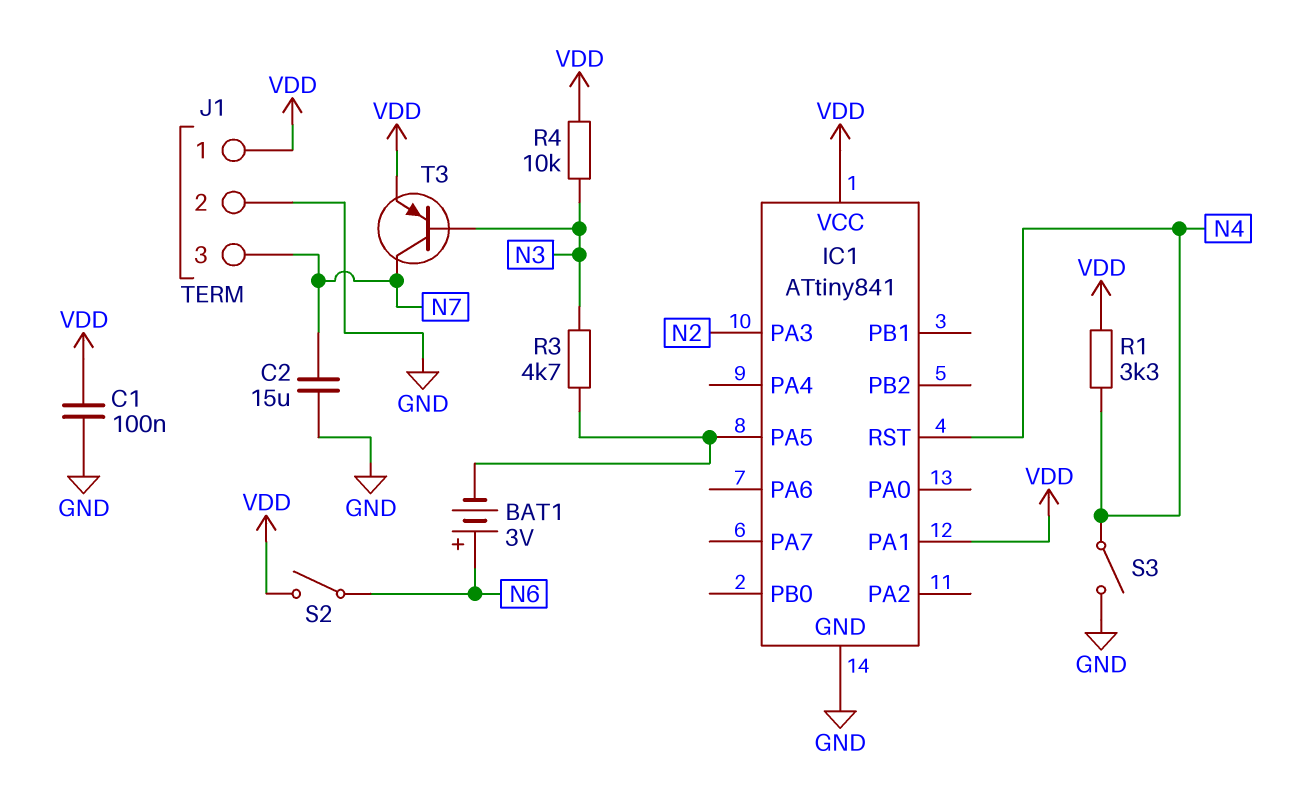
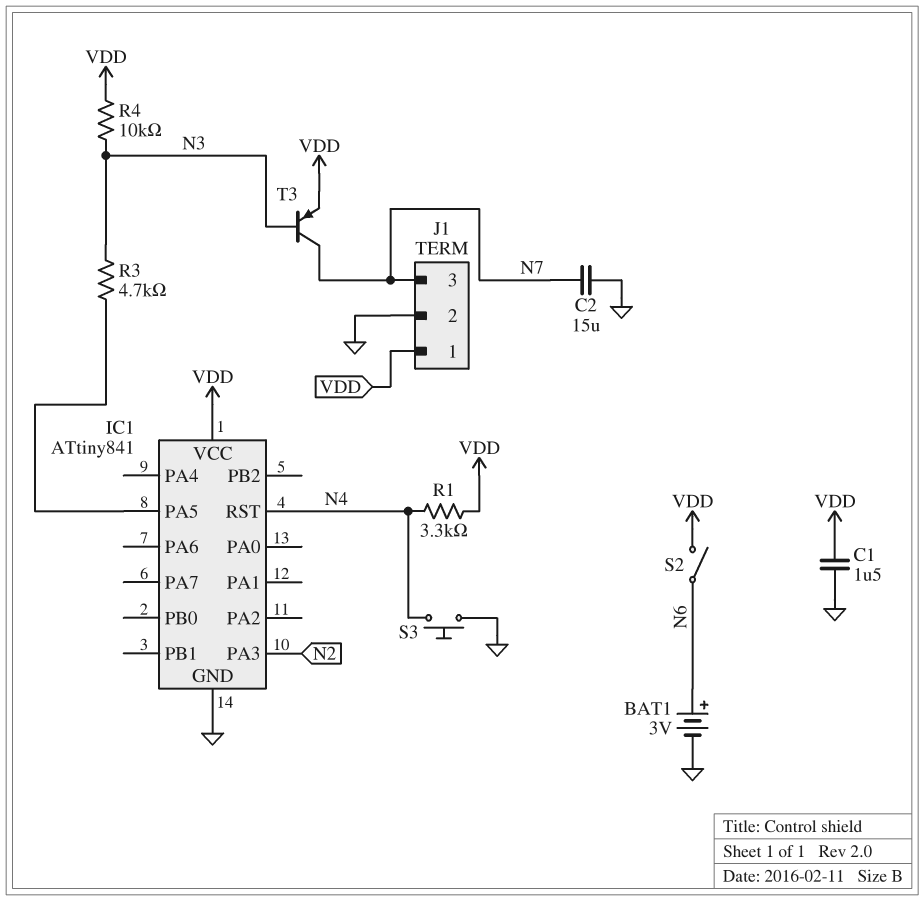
BAT1: 3V (plus N6, minus IC1/PA5) -> 3V (plus N6, minus GND)
C1: 100nF (GND, VDD) -> 1.5uF (GND, VDD)
IC1 pin PA1: VDD -> none
S3: switch (GND, N4) -> button (GND, N4)

